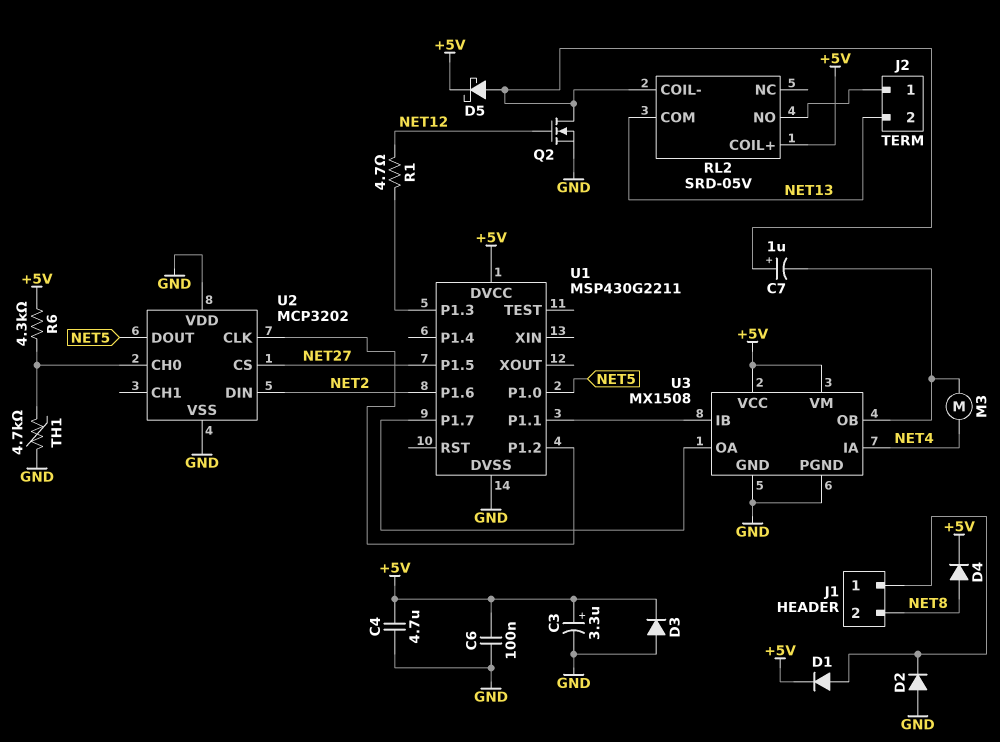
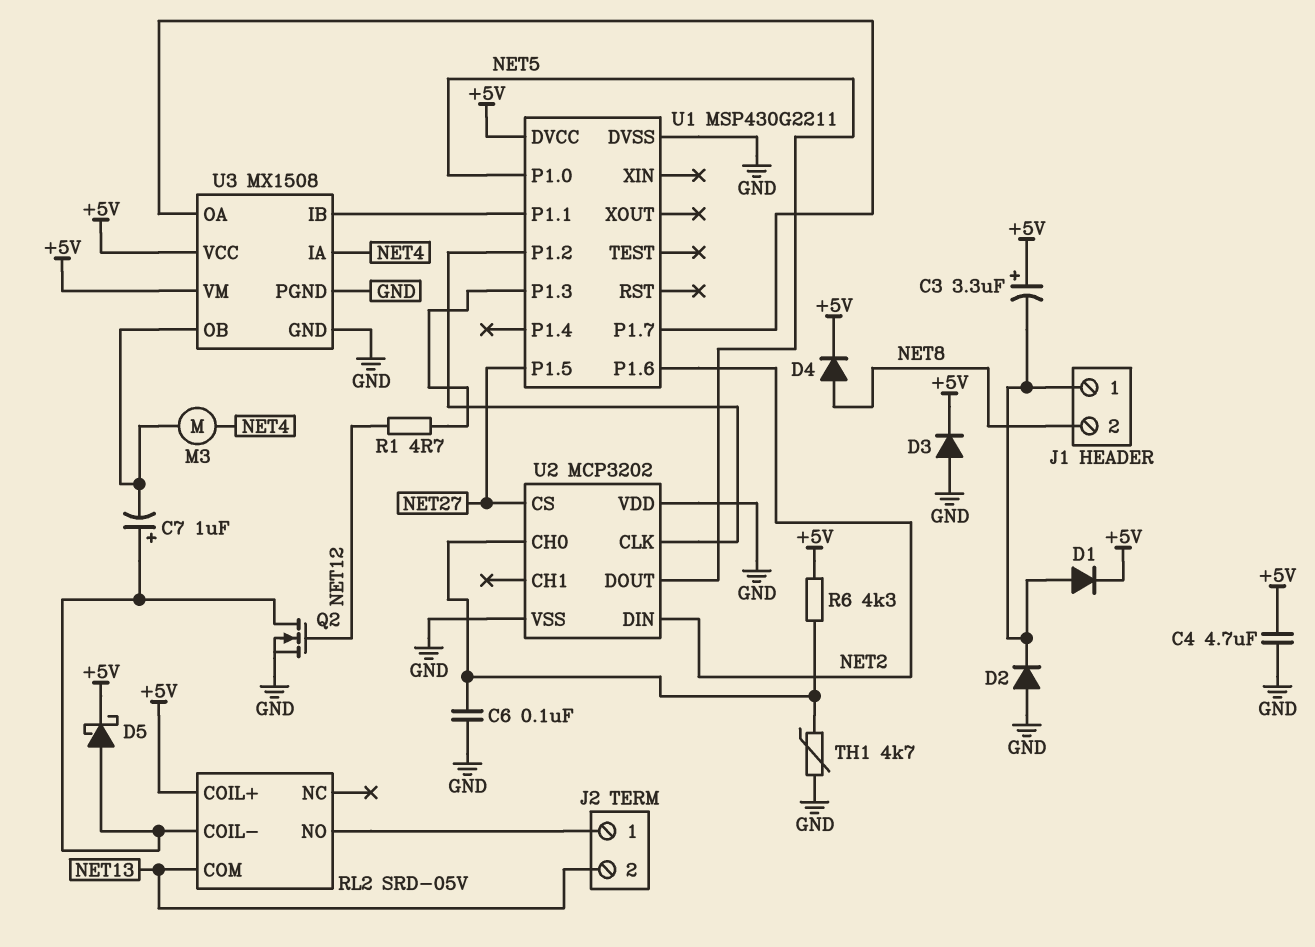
C3: 3.3uF (plus +5V, minus GND) -> 3.3uF (plus +5V, minus J1/1)
C6: 100nF (+5V, GND) -> 100nF (GND, U2/CH0)

